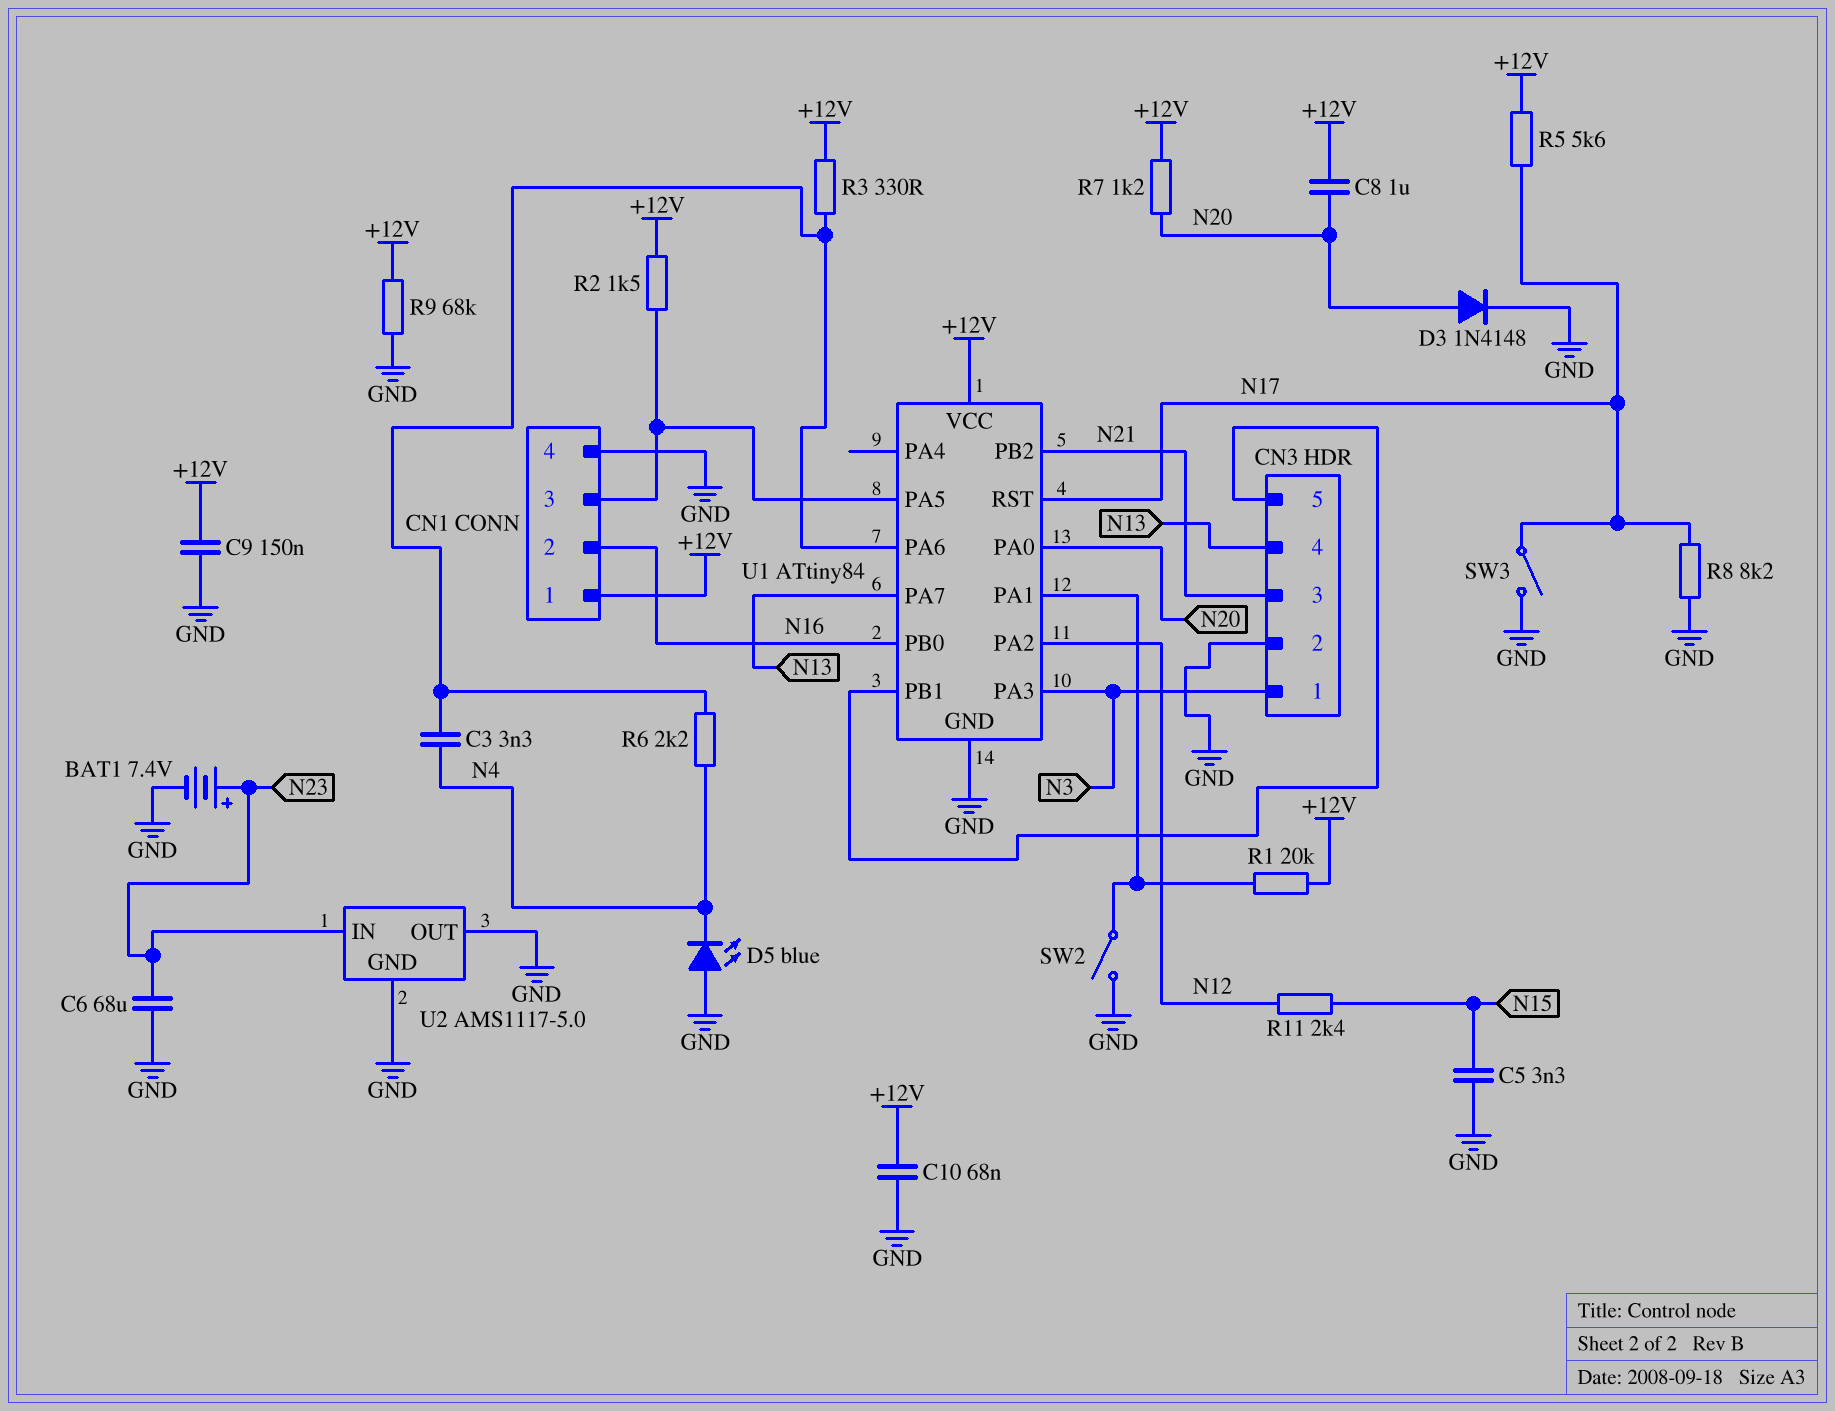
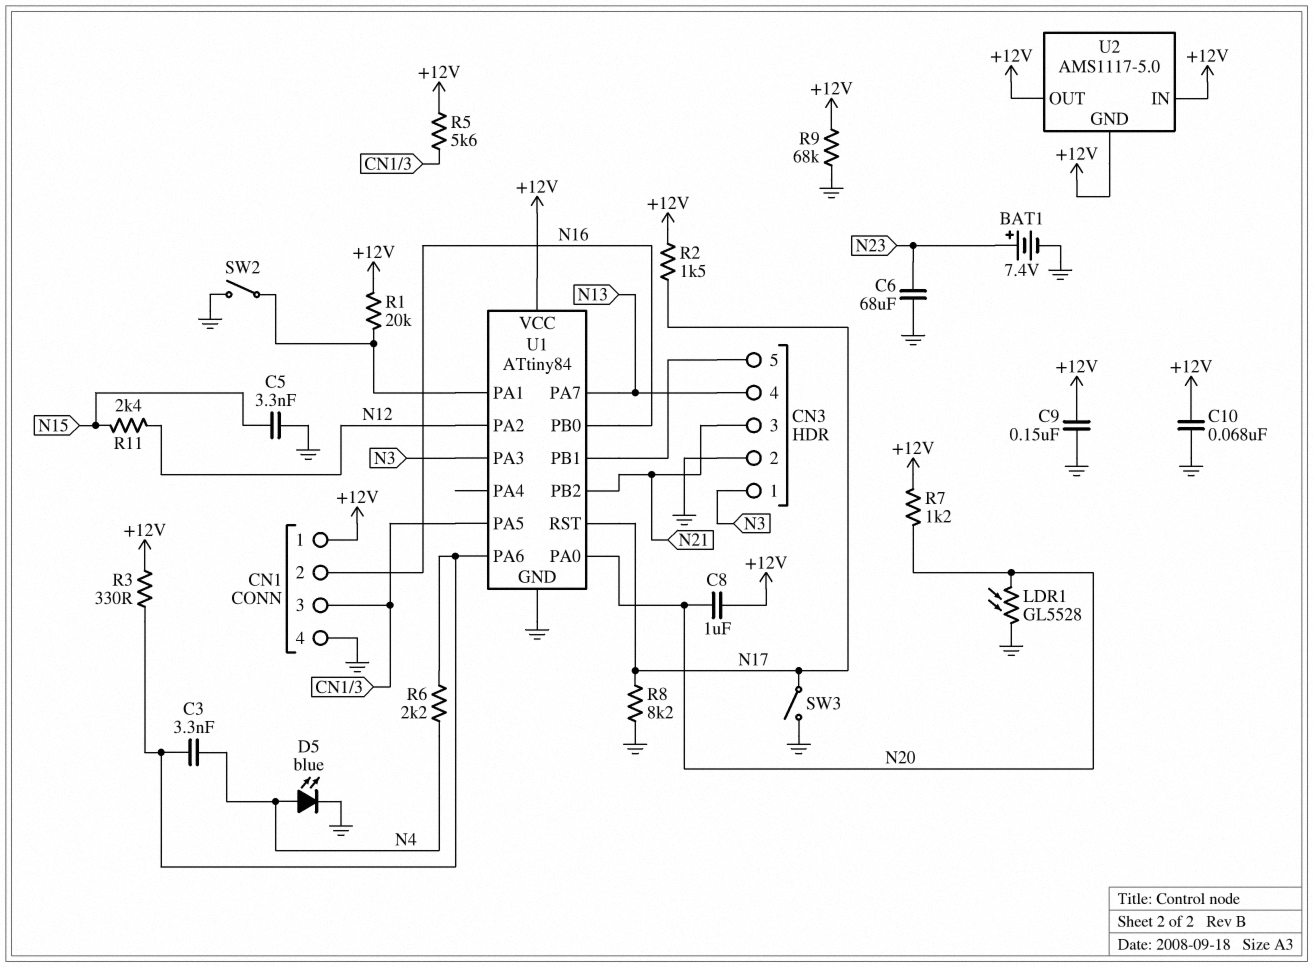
D3: diode 1N4148 (A N20, K GND) -> none
D5: LED blue (A GND, K N4) -> LED blue (A N4, K GND)
LDR1: none -> GL5528 (GND, N20)
R2: 1.5k (+12V, CN1/3) -> 1.5k (+12V, N17)
R5: 5.6k (+12V, N17) -> 5.6k (+12V, CN1/3)
U2 pin GND: GND -> +12V
U2 pin IN: N23 -> +12V
U2 pin OUT: GND -> +12V

